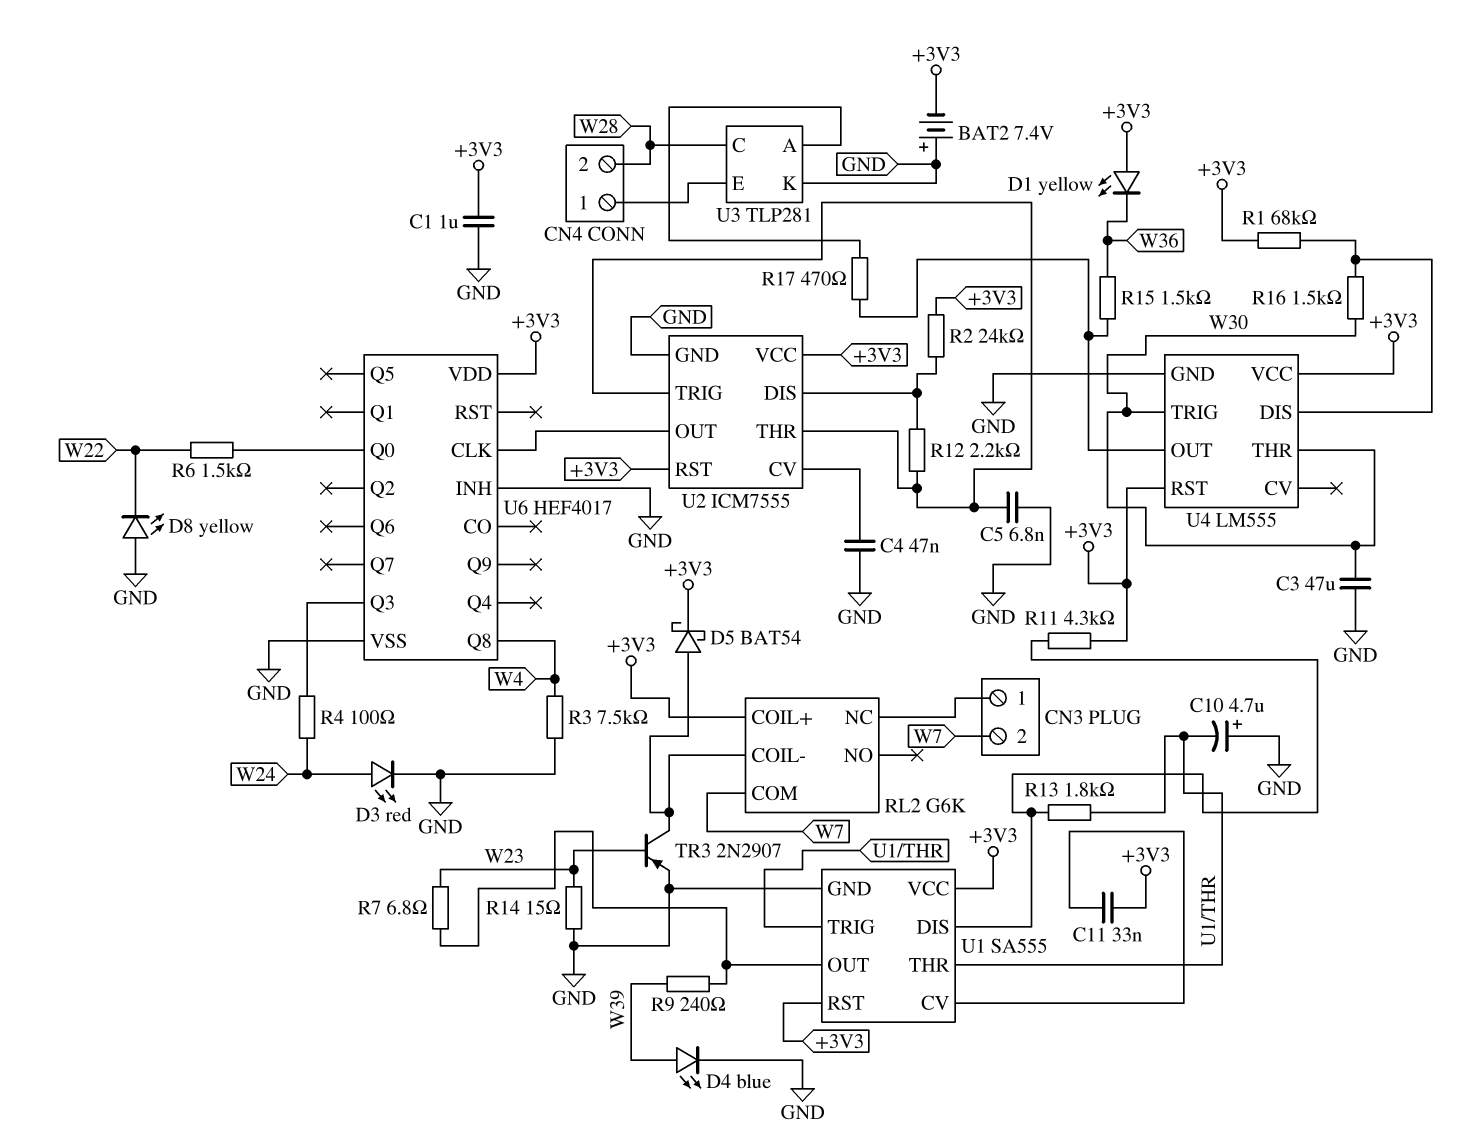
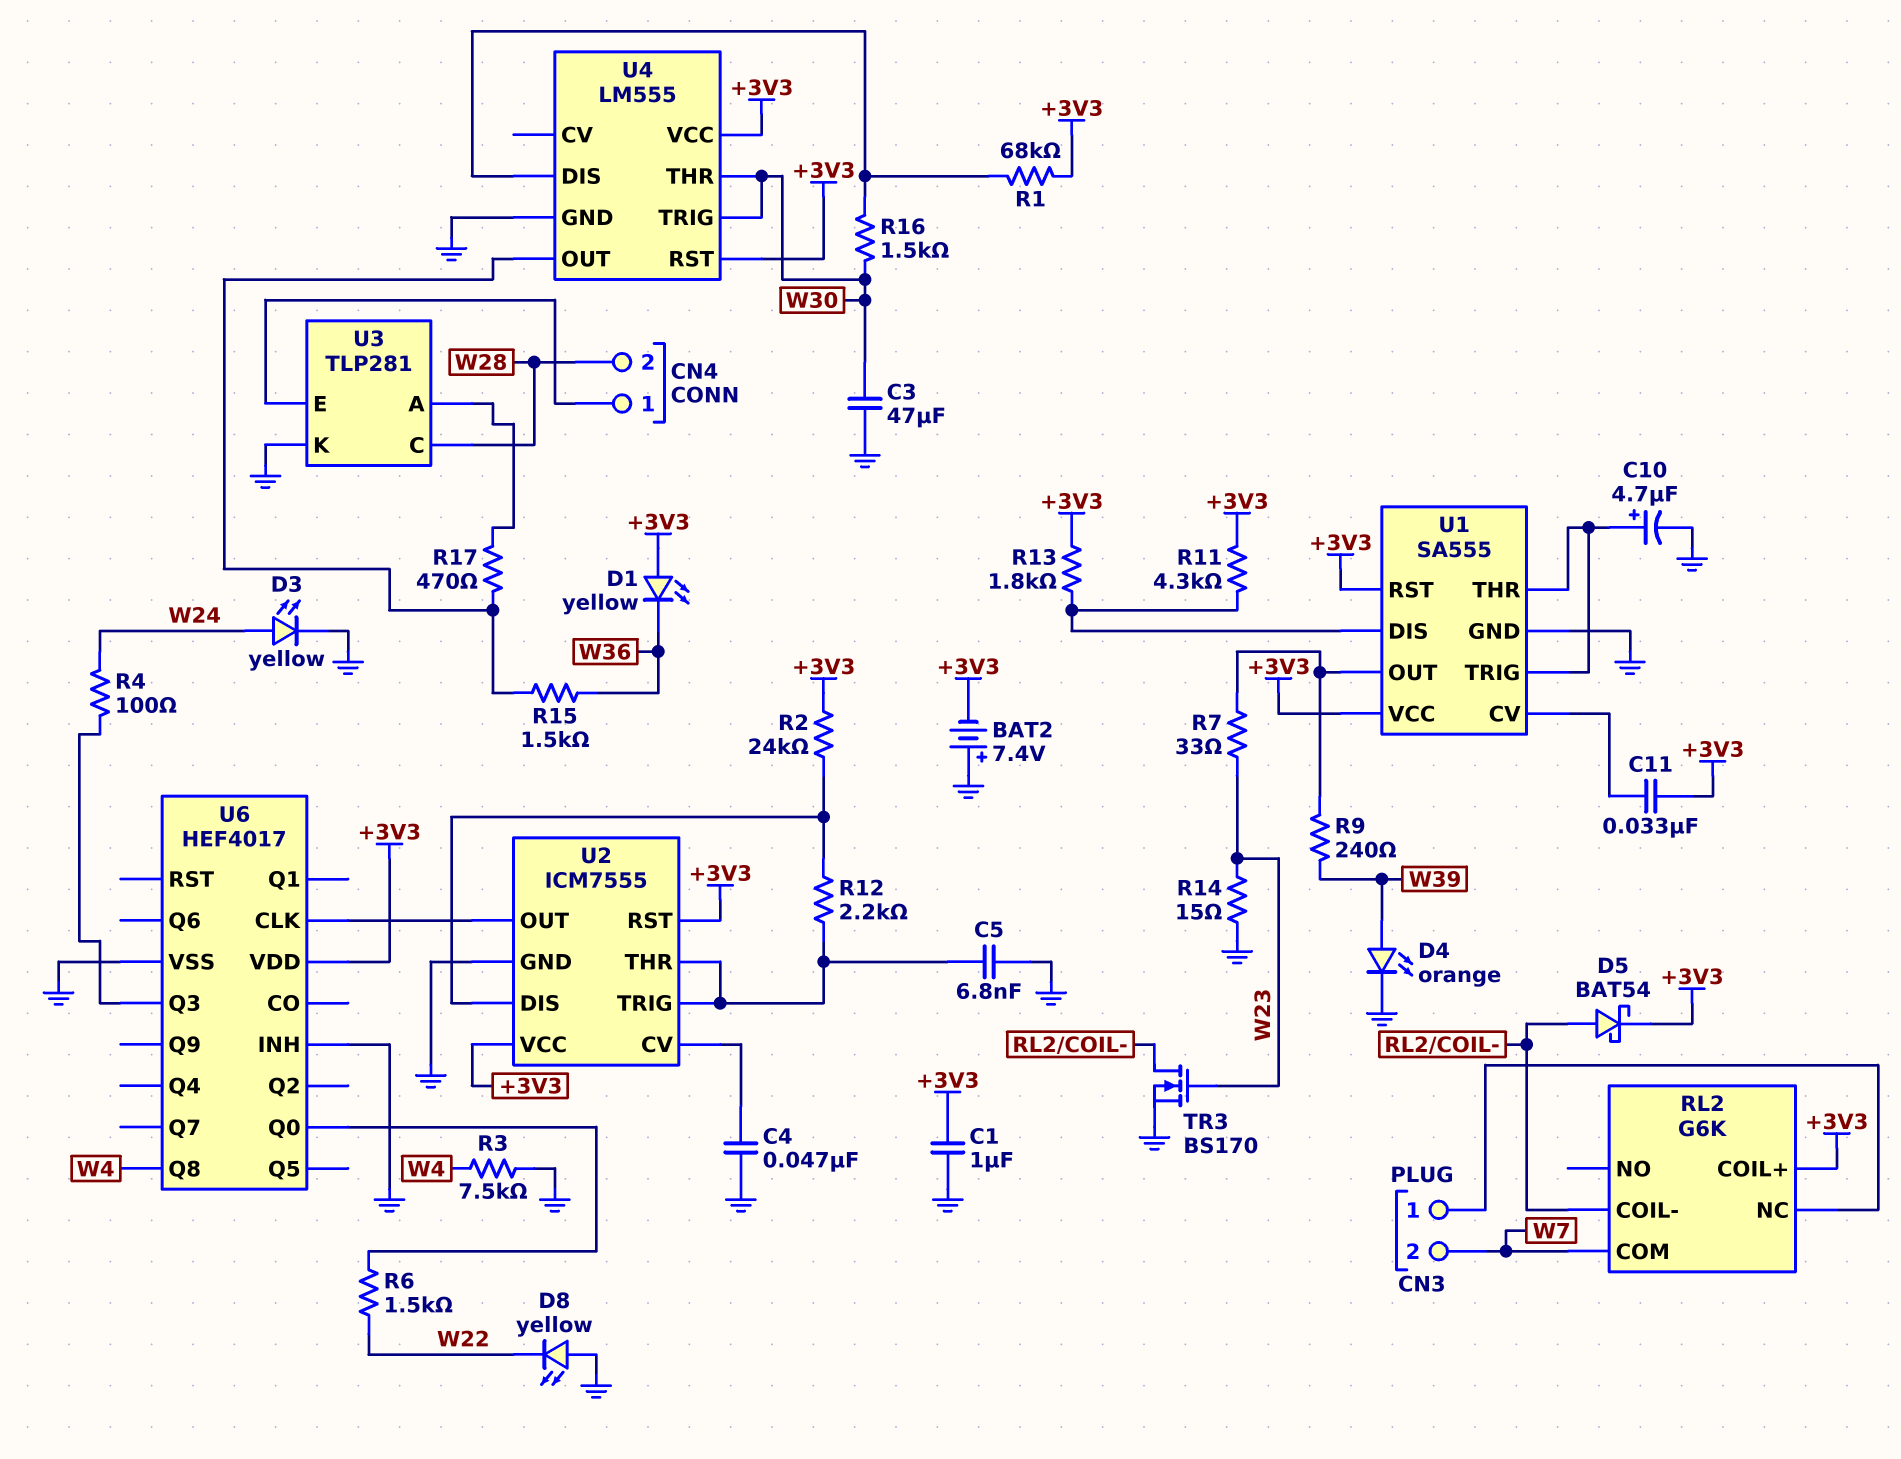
C10: 4.7uF (plus GND, minus U1/THR) -> 4.7uF (plus U1/THR, minus GND)
D3: LED red (A W24, K GND) -> LED yellow (A W24, K GND)
D4: LED blue (A W39, K GND) -> LED orange (A W39, K GND)
R7: 6.8 (U1/OUT, W23) -> 33 (U1/OUT, W23)
R13: 1.8k (U1/DIS, U1/THR) -> 1.8k (+3V3, U1/DIS)
TR3: PNP 2N2907 (B W23, C RL2/COIL-, E GND) -> NMOS BS170 (G W23, D RL2/COIL-, S GND)

